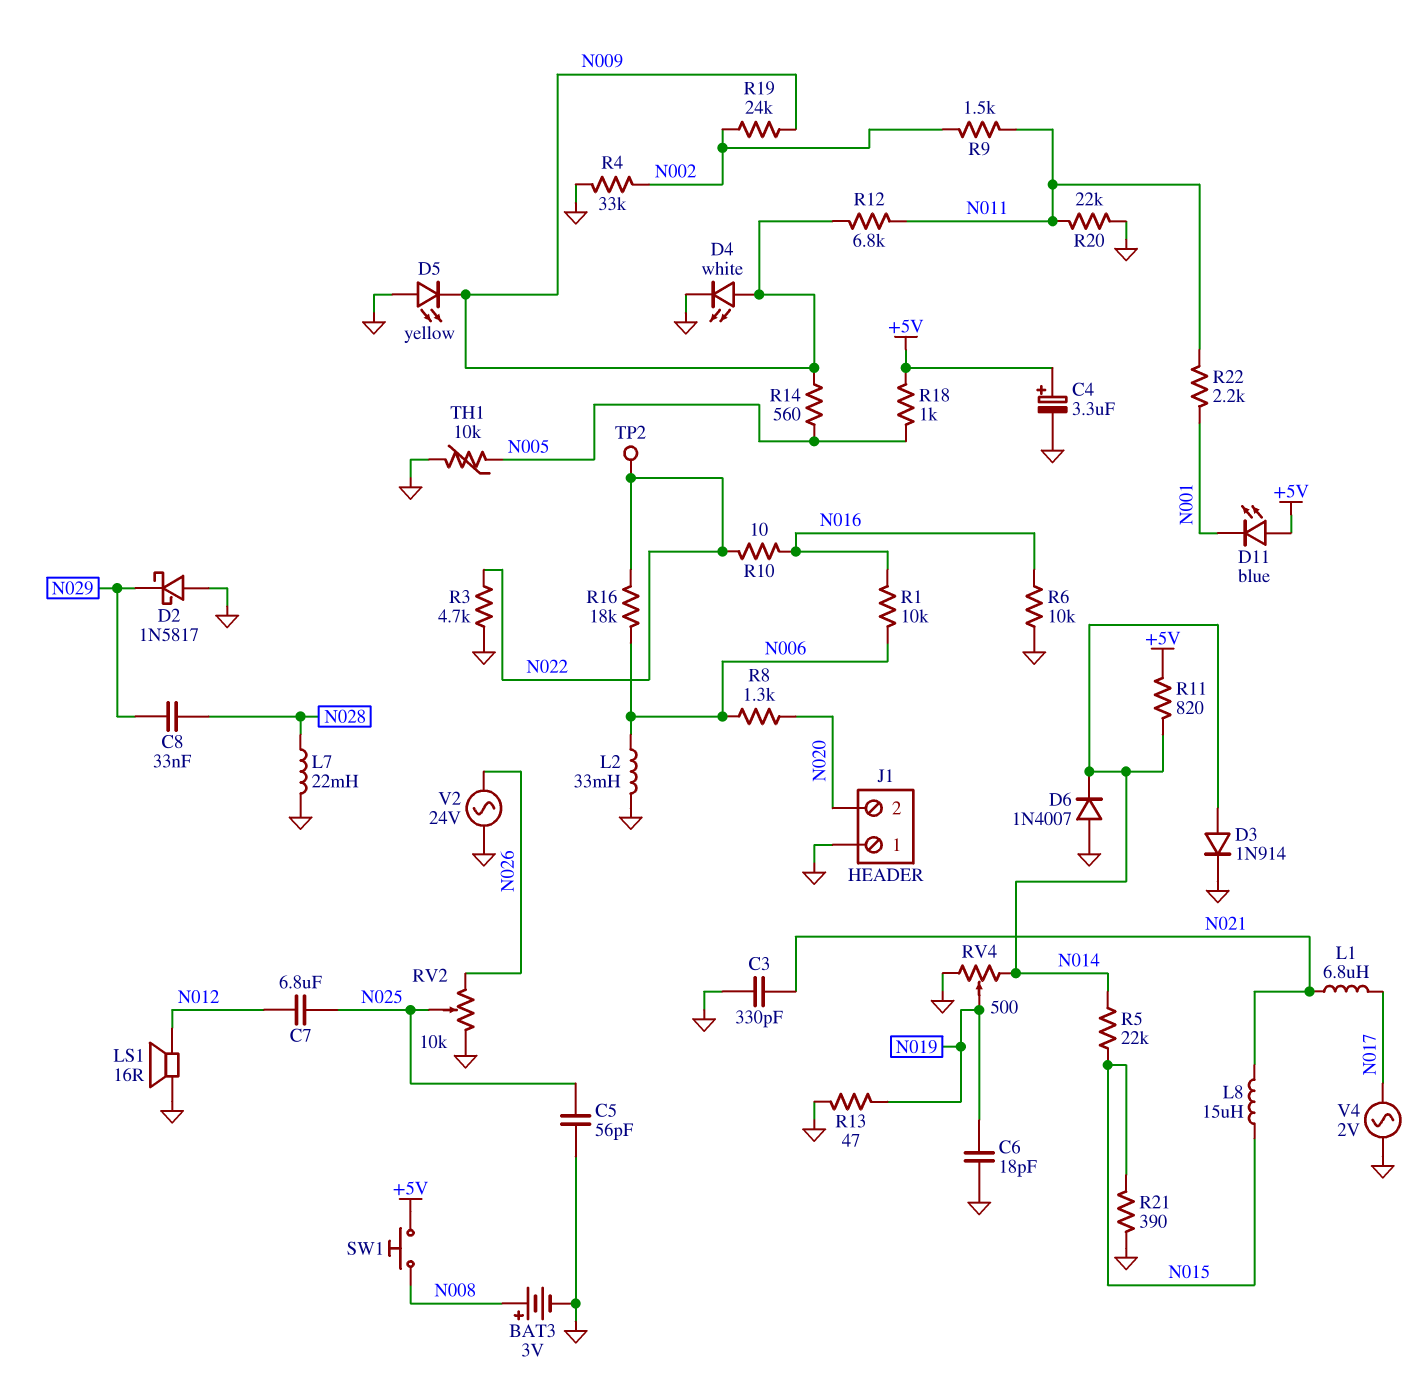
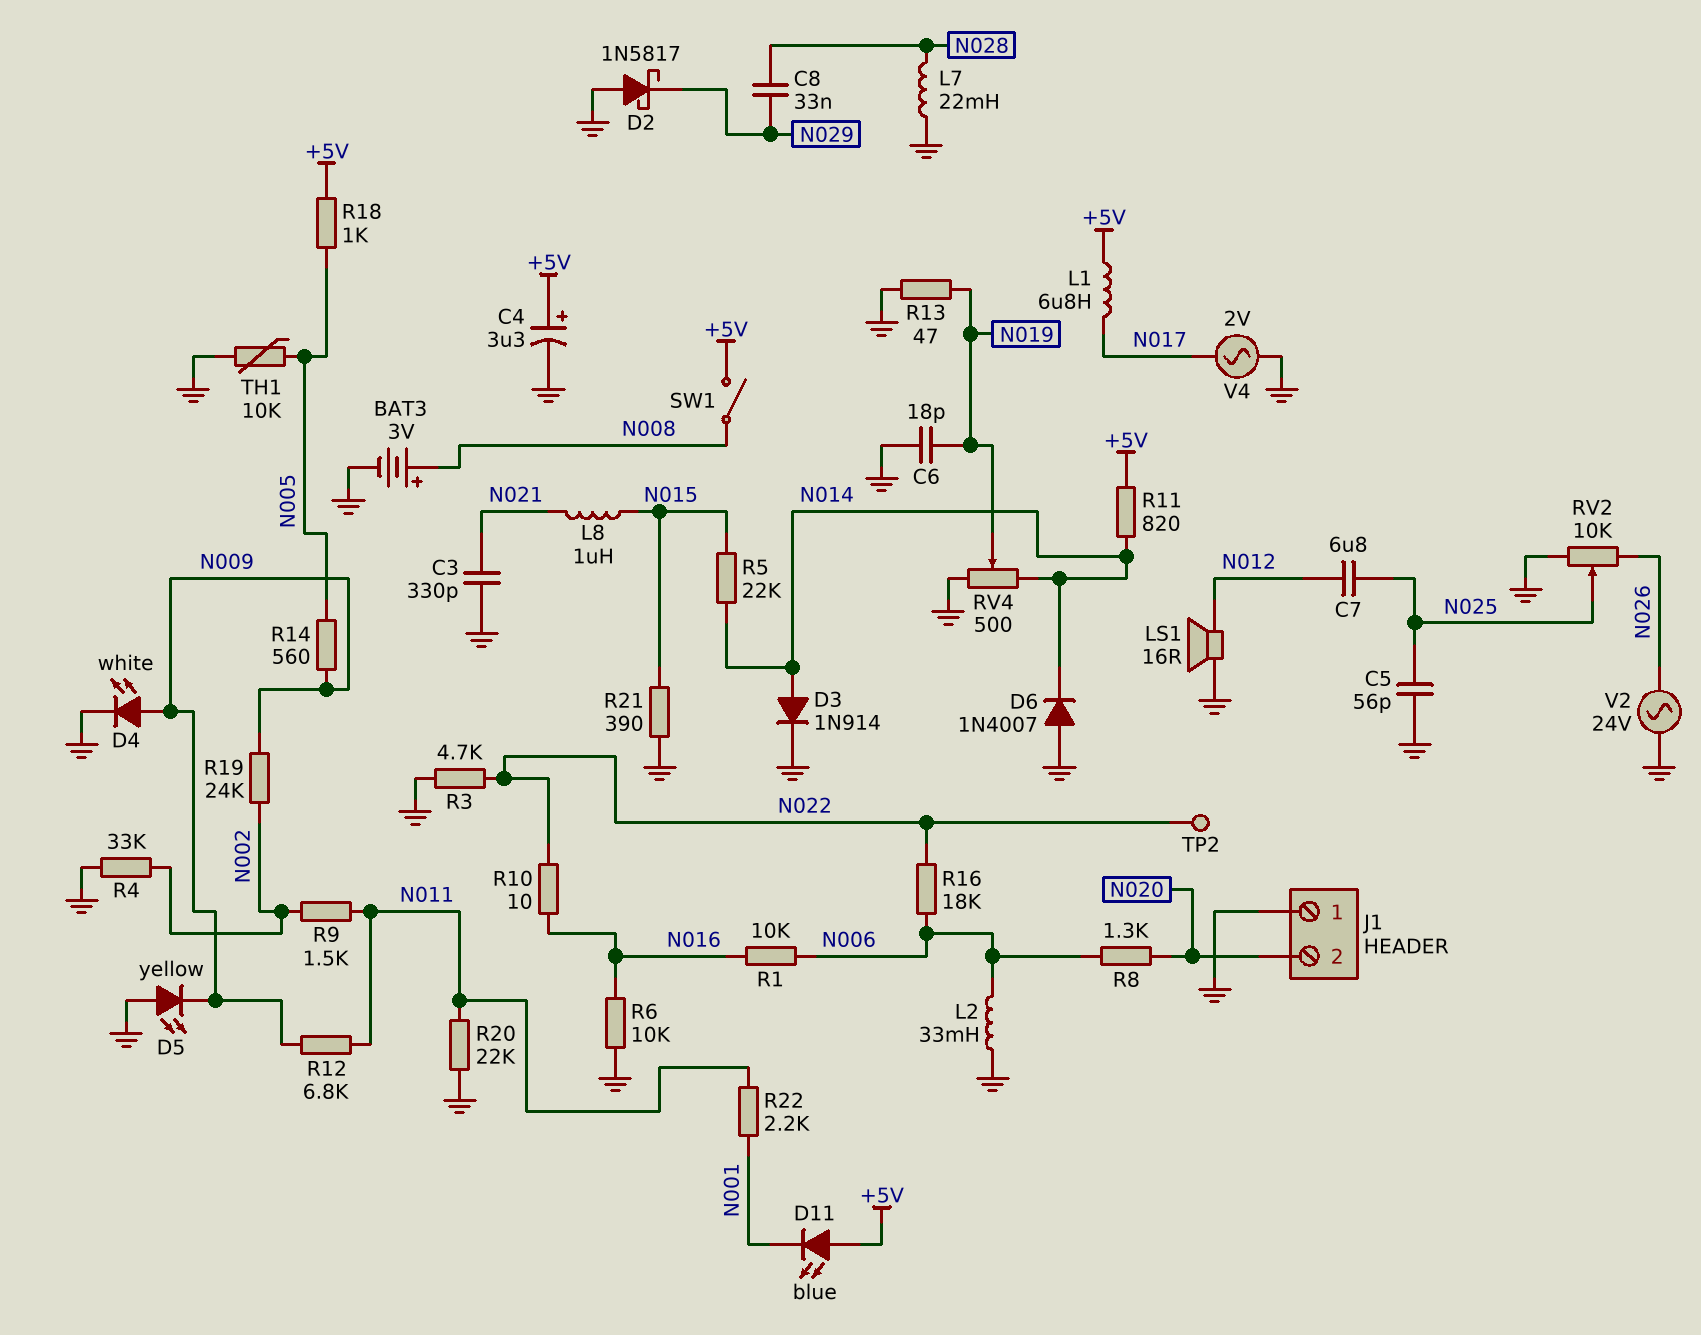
L1: 6.8uH (N017, N021) -> 6.8uH (+5V, N017)
L8: 15uH (N015, N021) -> 1uH (N015, N021)
SW1: button (+5V, N008) -> switch (+5V, N008)

